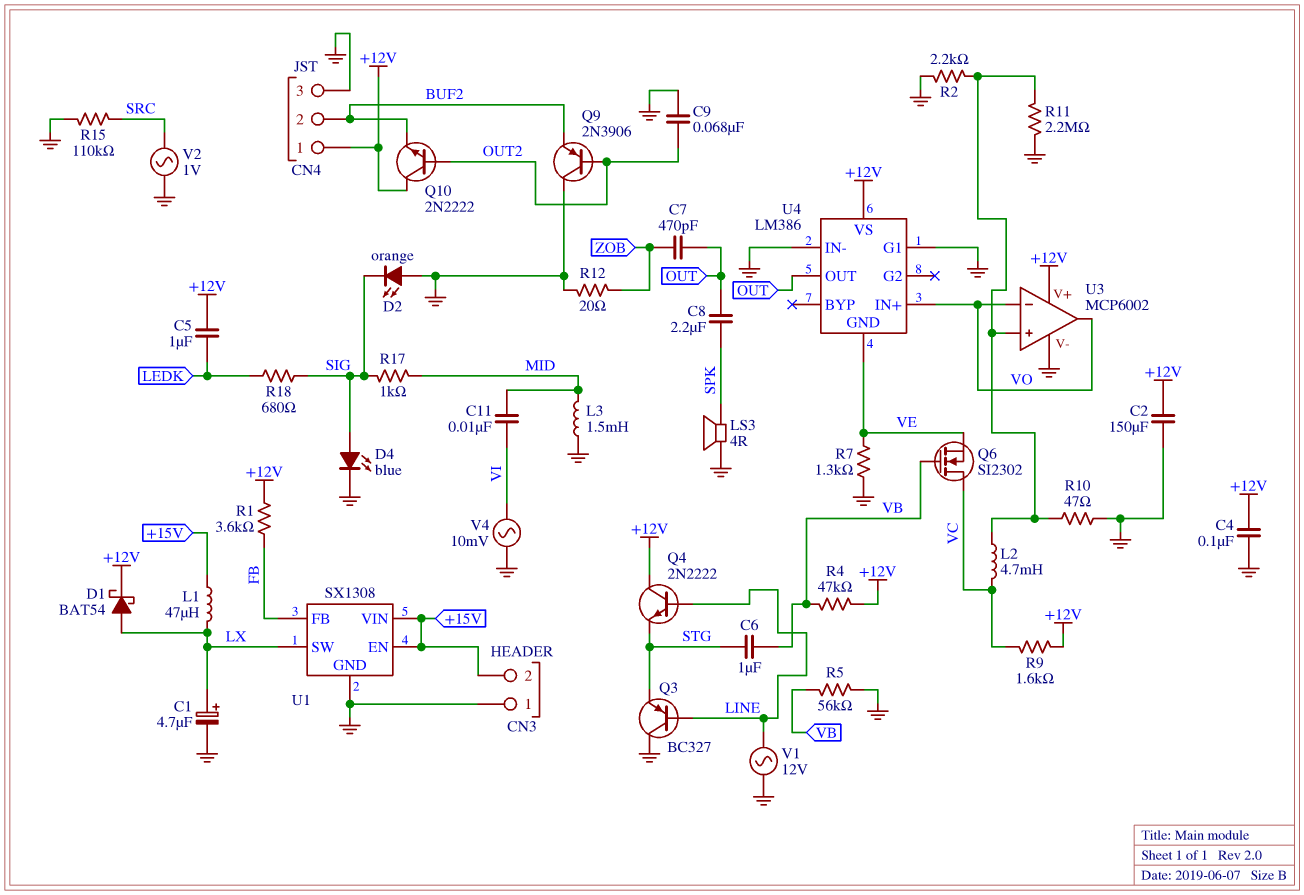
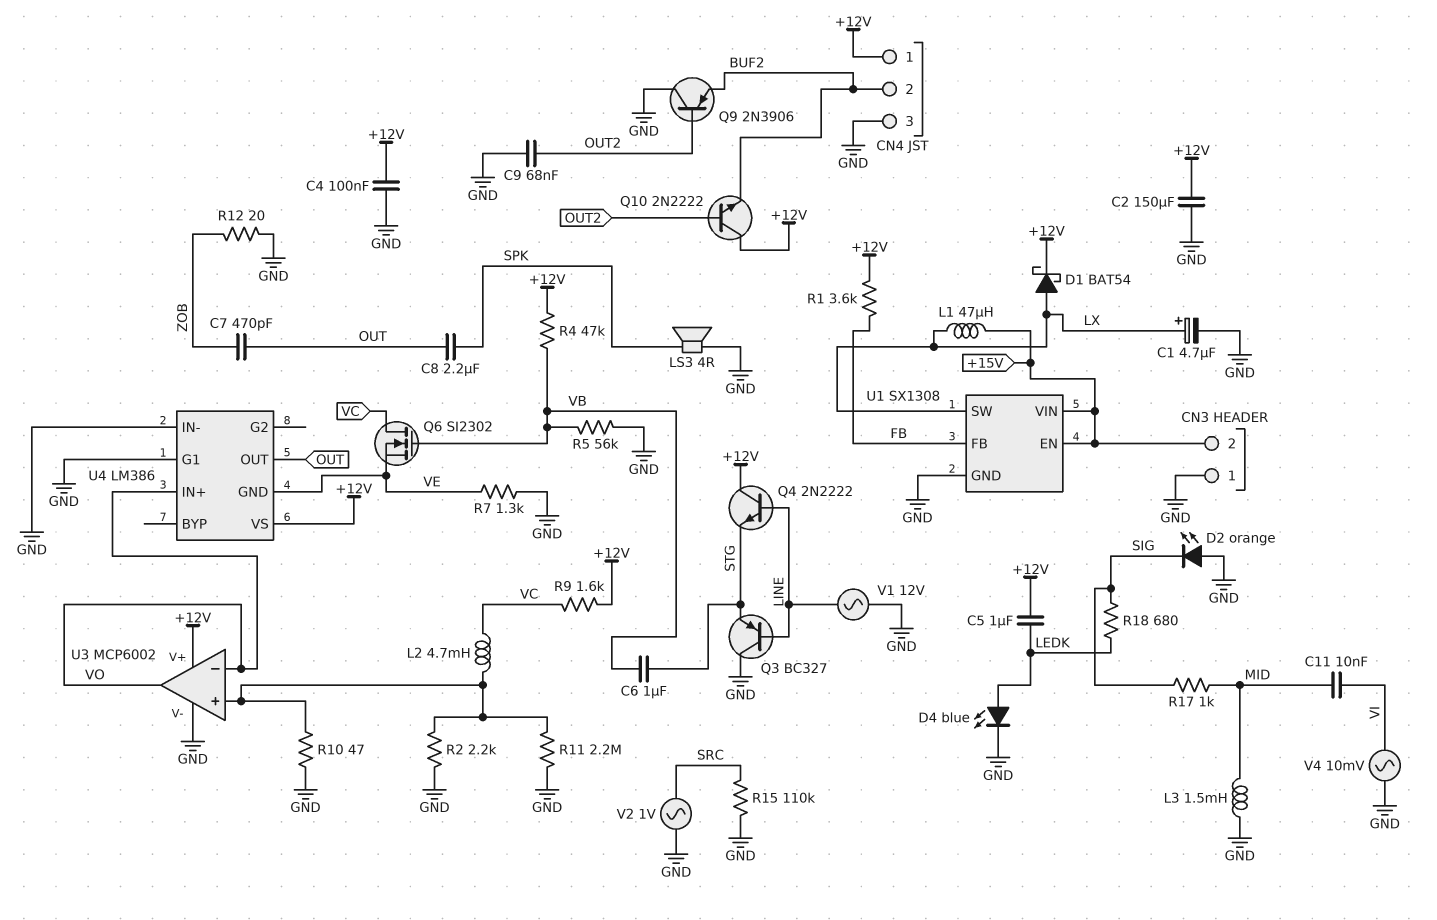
D4: LED blue (A SIG, K GND) -> LED blue (A LEDK, K GND)

